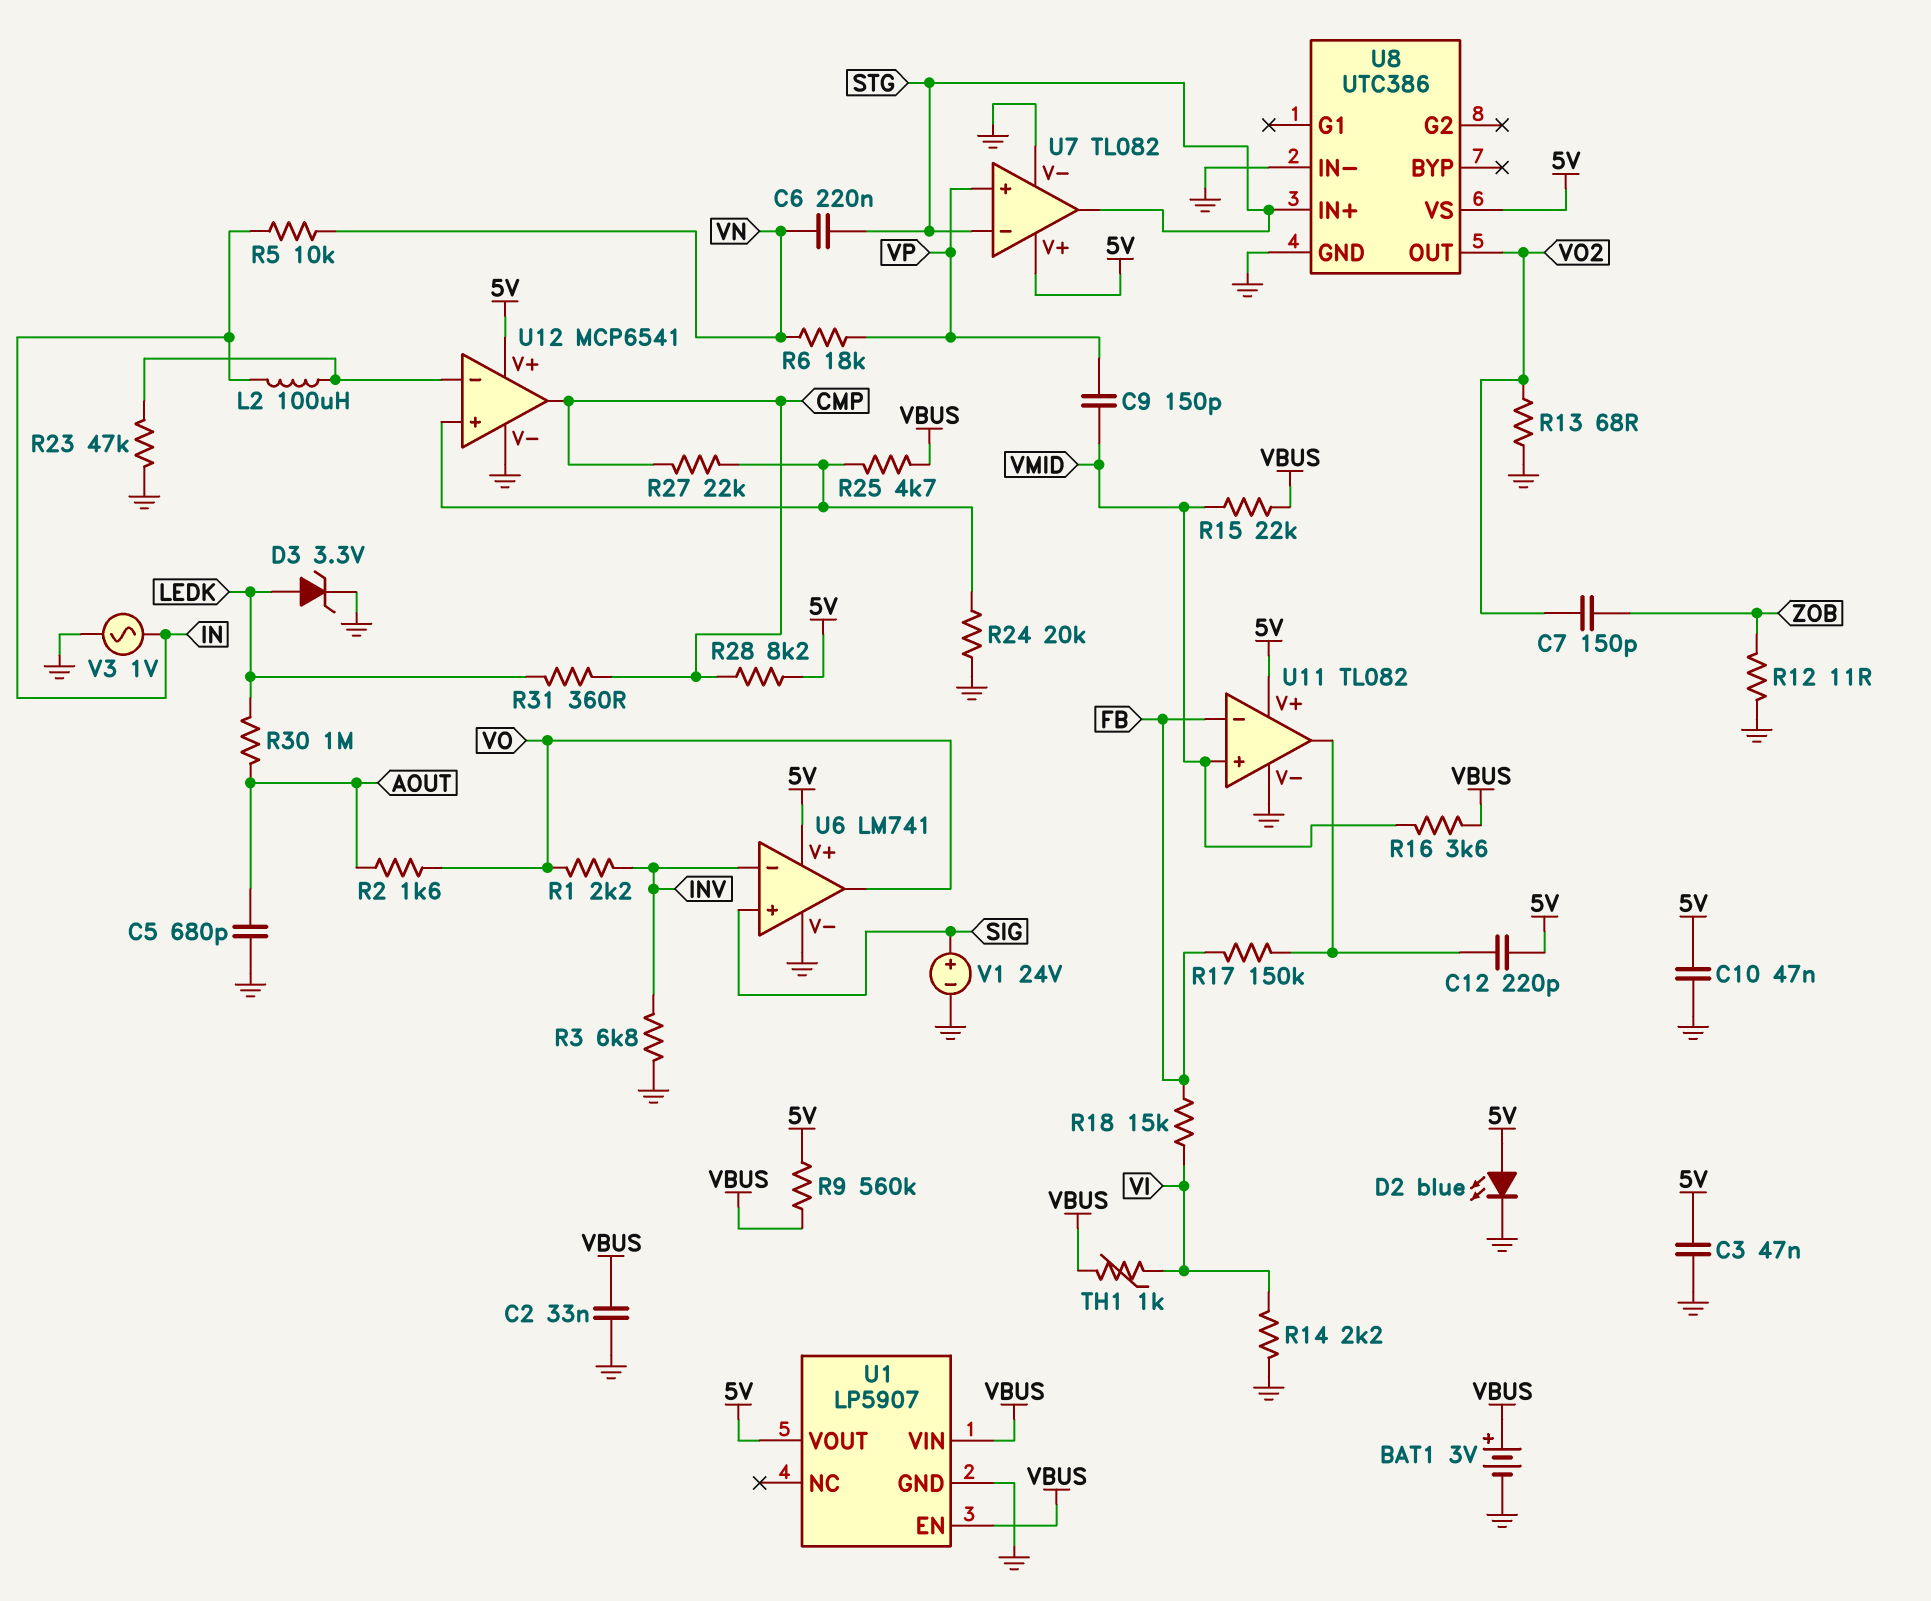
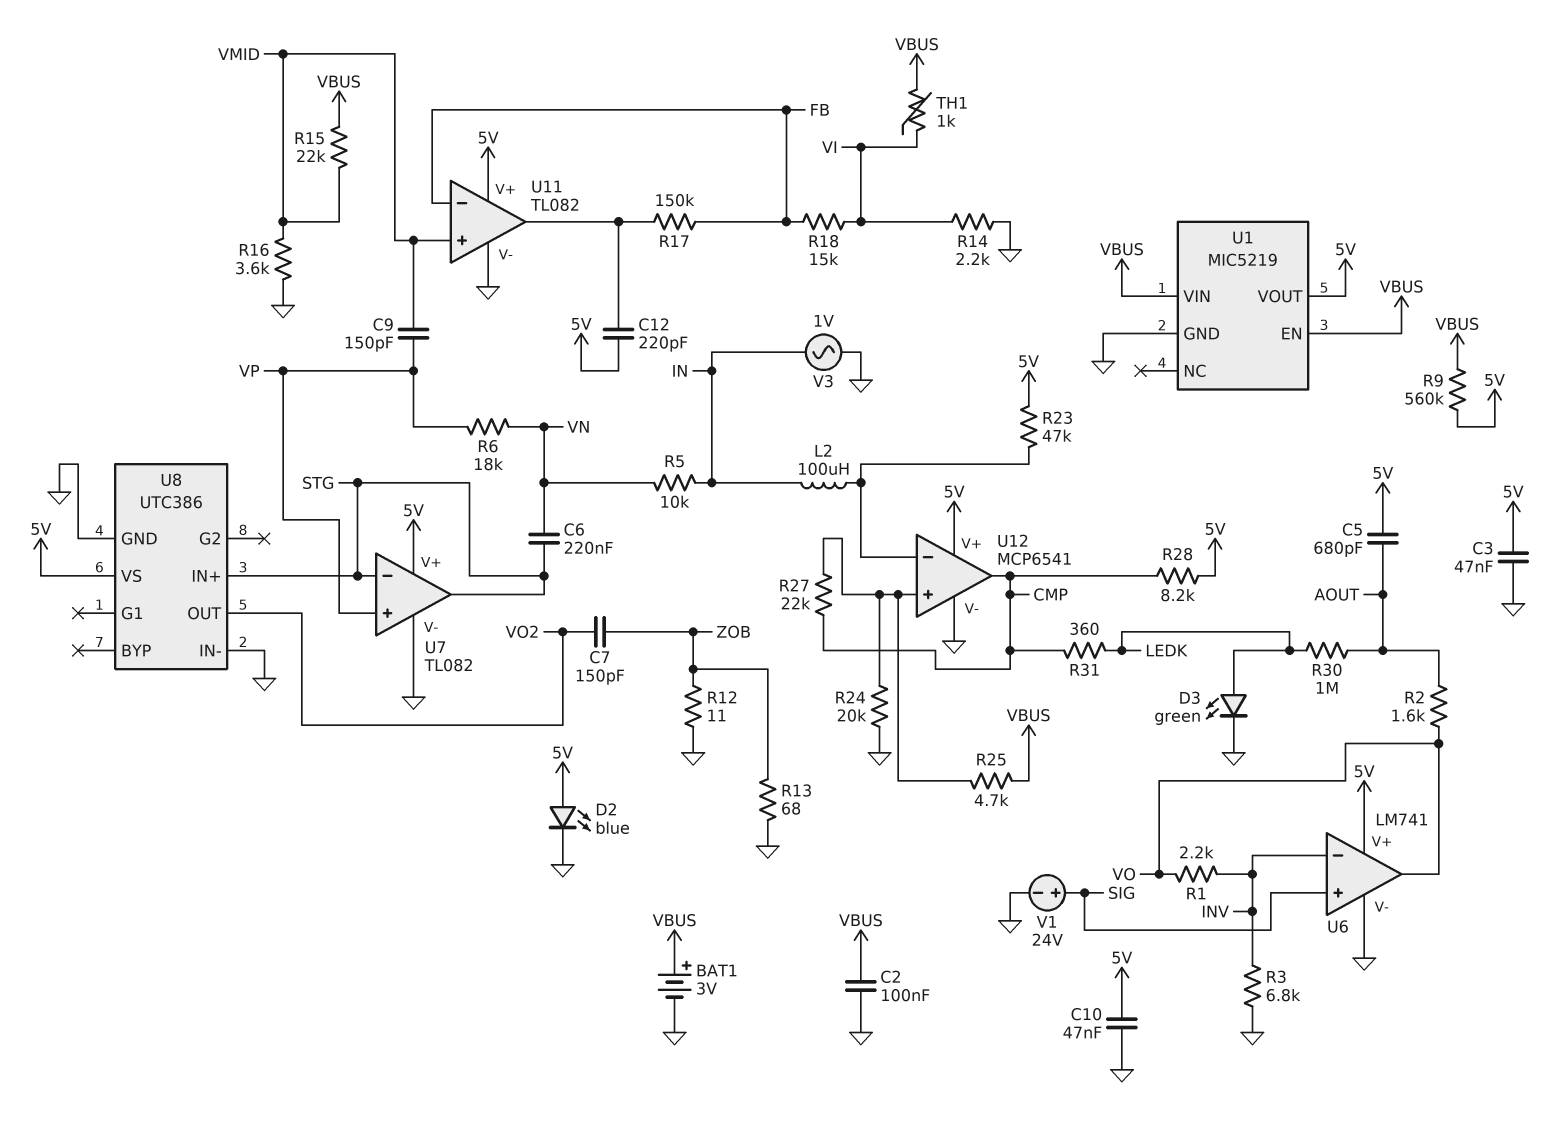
C2: 33nF (GND, VBUS) -> 100nF (GND, VBUS)
C5: 680pF (AOUT, GND) -> 680pF (5V, AOUT)
D3: zener 3.3V (A LEDK, K GND) -> LED green (A LEDK, K GND)
R13: 68 (GND, VO2) -> 68 (GND, ZOB)
R16: 3.6k (VBUS, VMID) -> 3.6k (GND, VMID)
R23: 47k (GND, U12/in-) -> 47k (5V, U12/in-)
U1: LP5907 -> MIC5219

